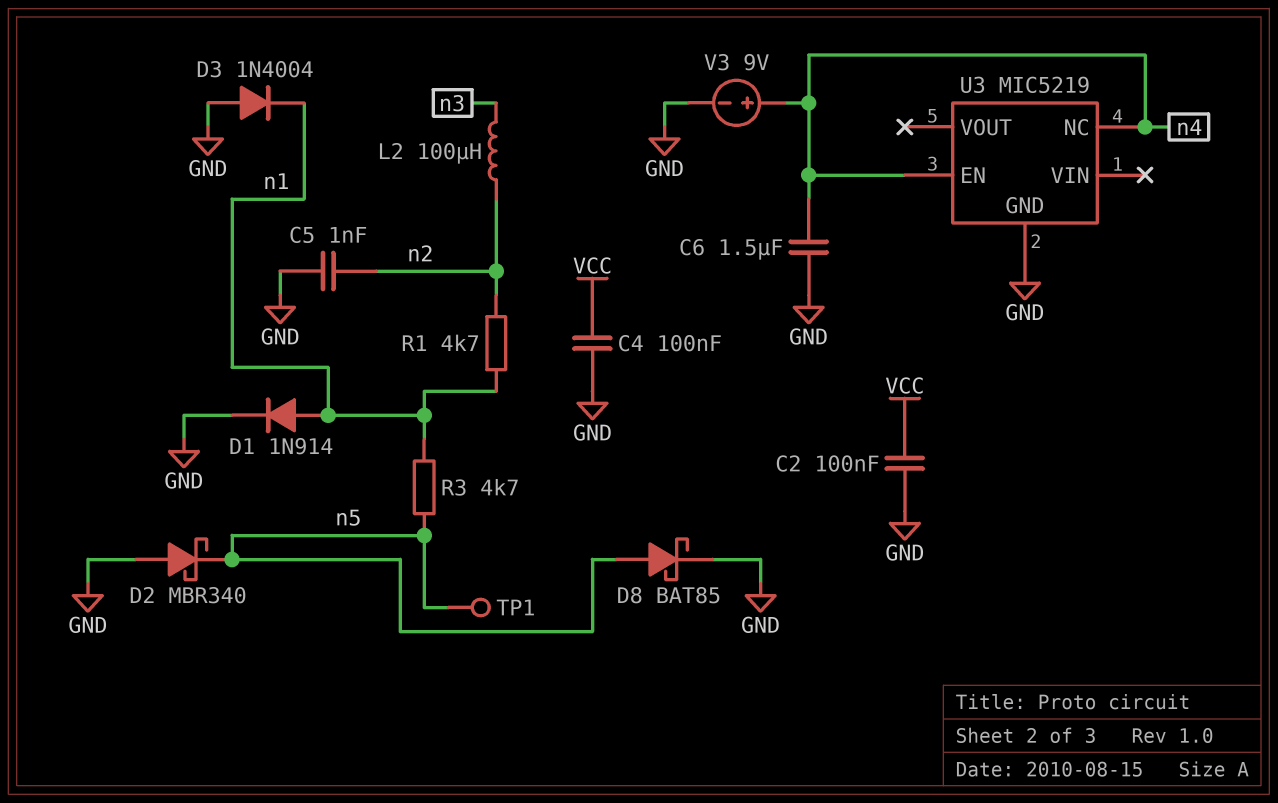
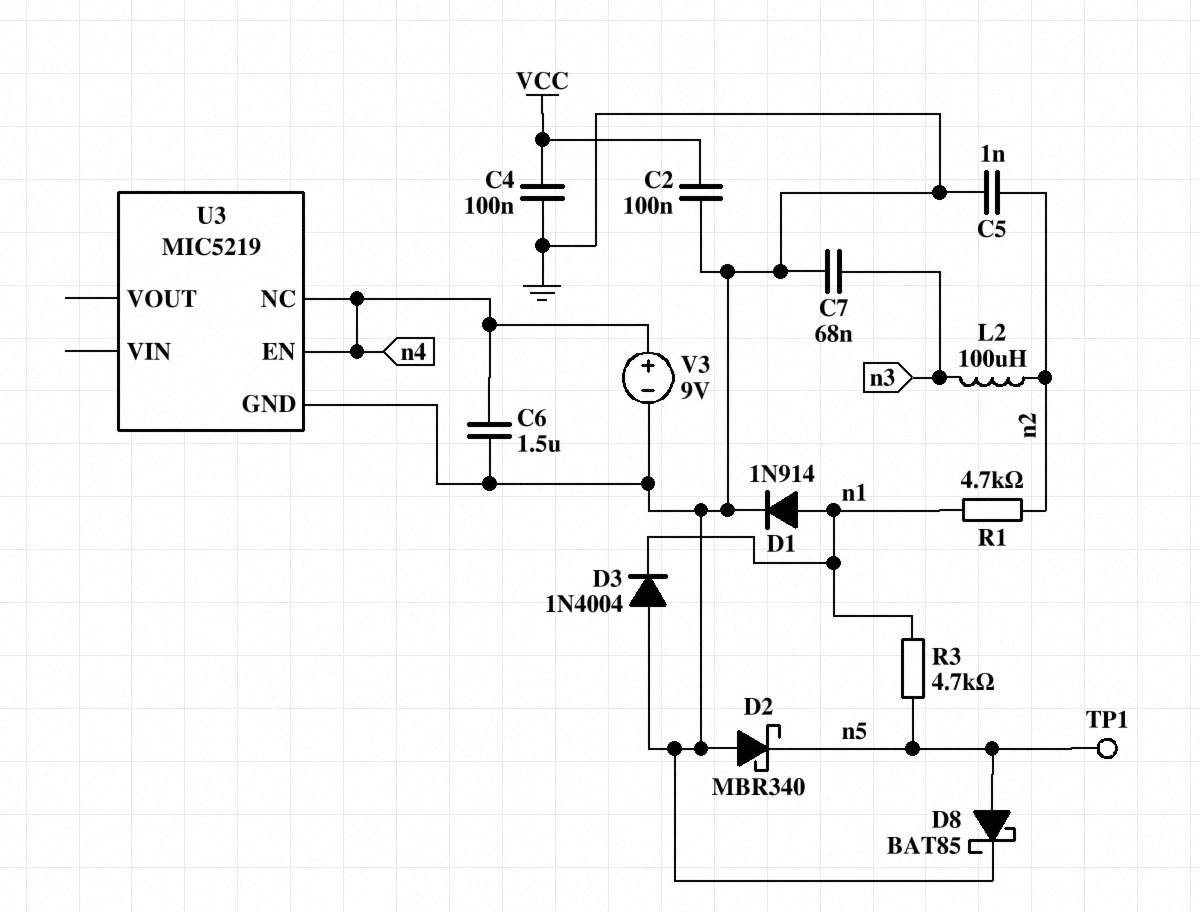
C7: none -> 68nF (GND, n3)

